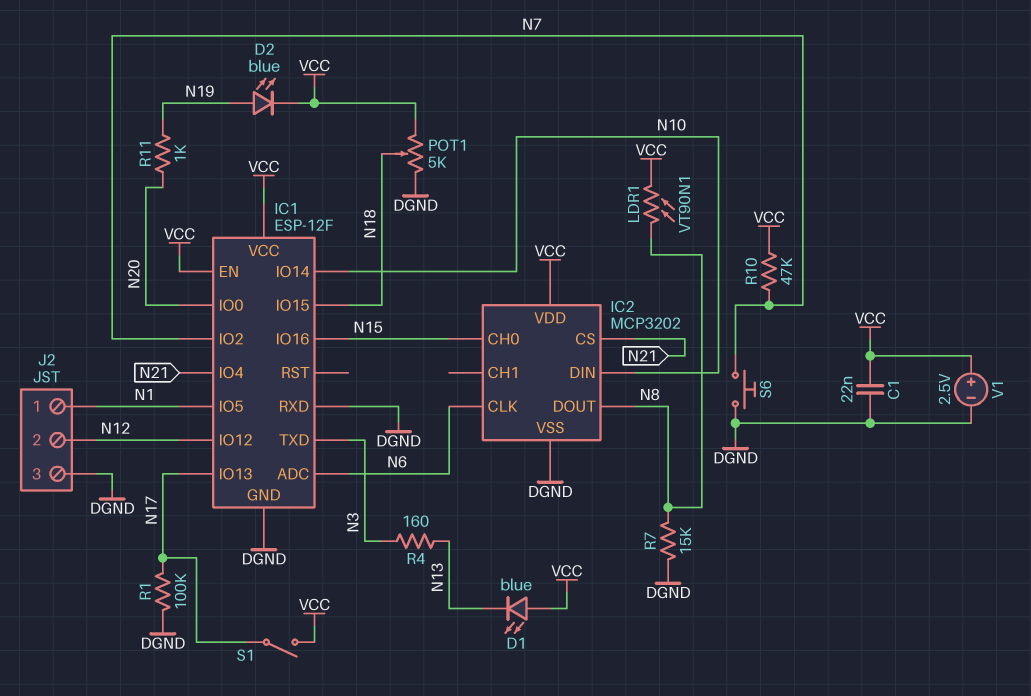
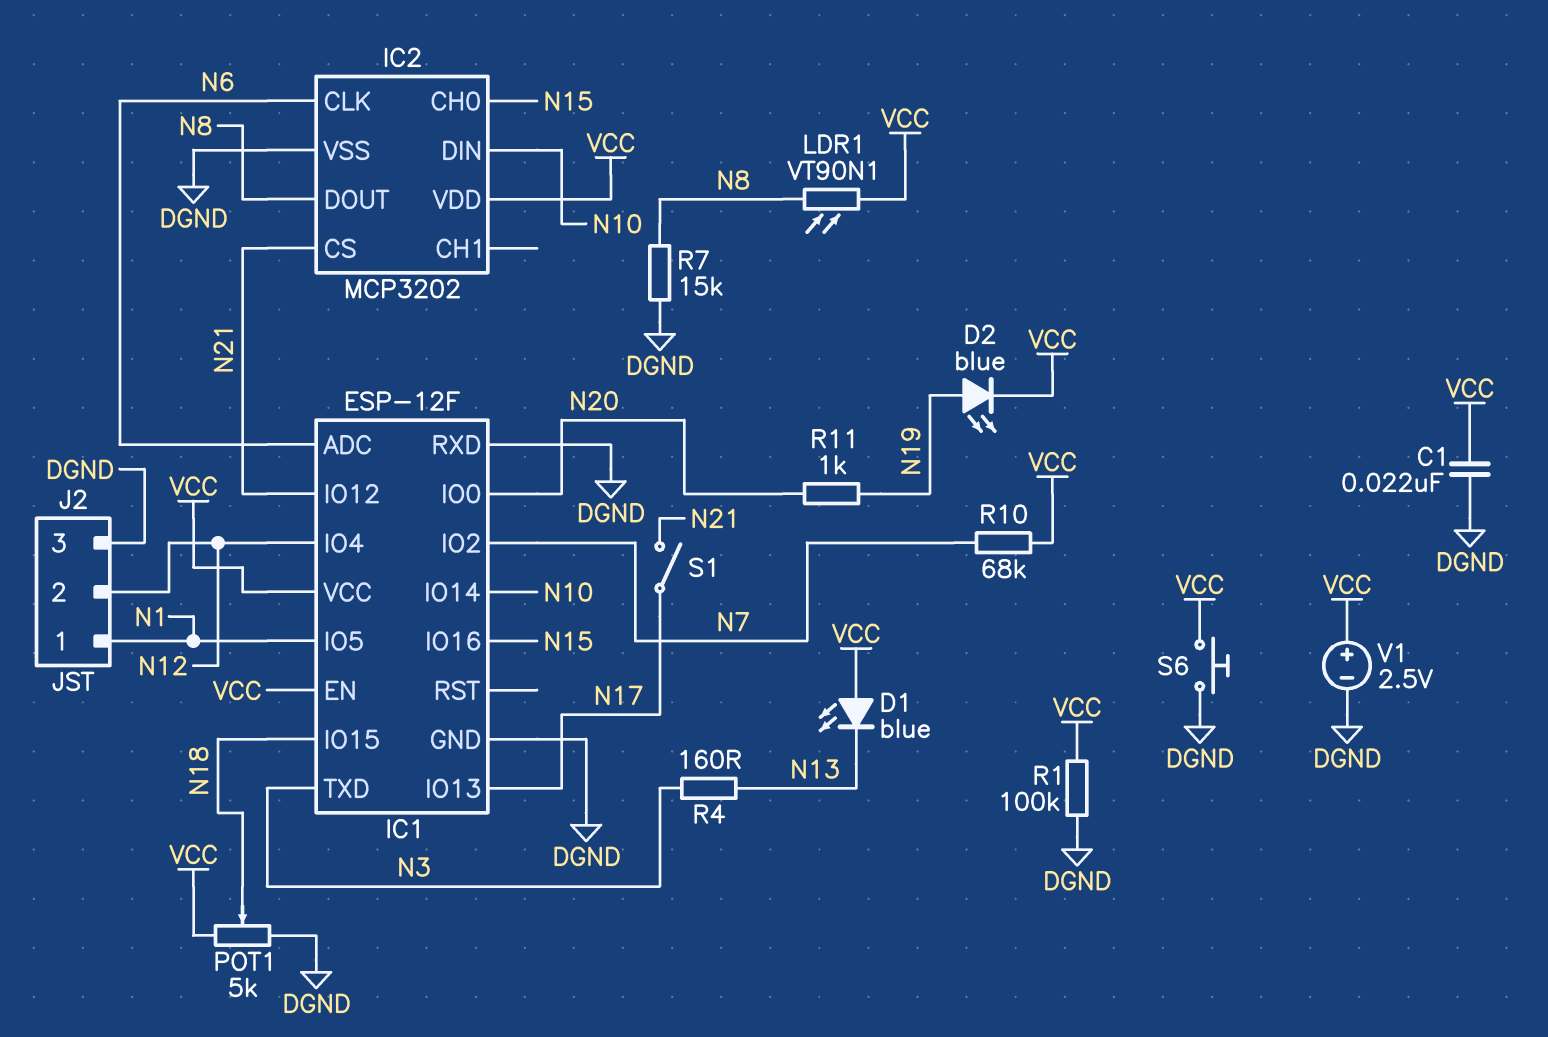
IC1 pin IO4: N21 -> N12
IC1 pin IO12: N12 -> N21
R1: 100k (DGND, N17) -> 100k (DGND, VCC)
R10: 47k (N7, VCC) -> 68k (N7, VCC)
S1: switch (N17, VCC) -> switch (N17, N21)
S6: button (DGND, N7) -> button (DGND, VCC)

